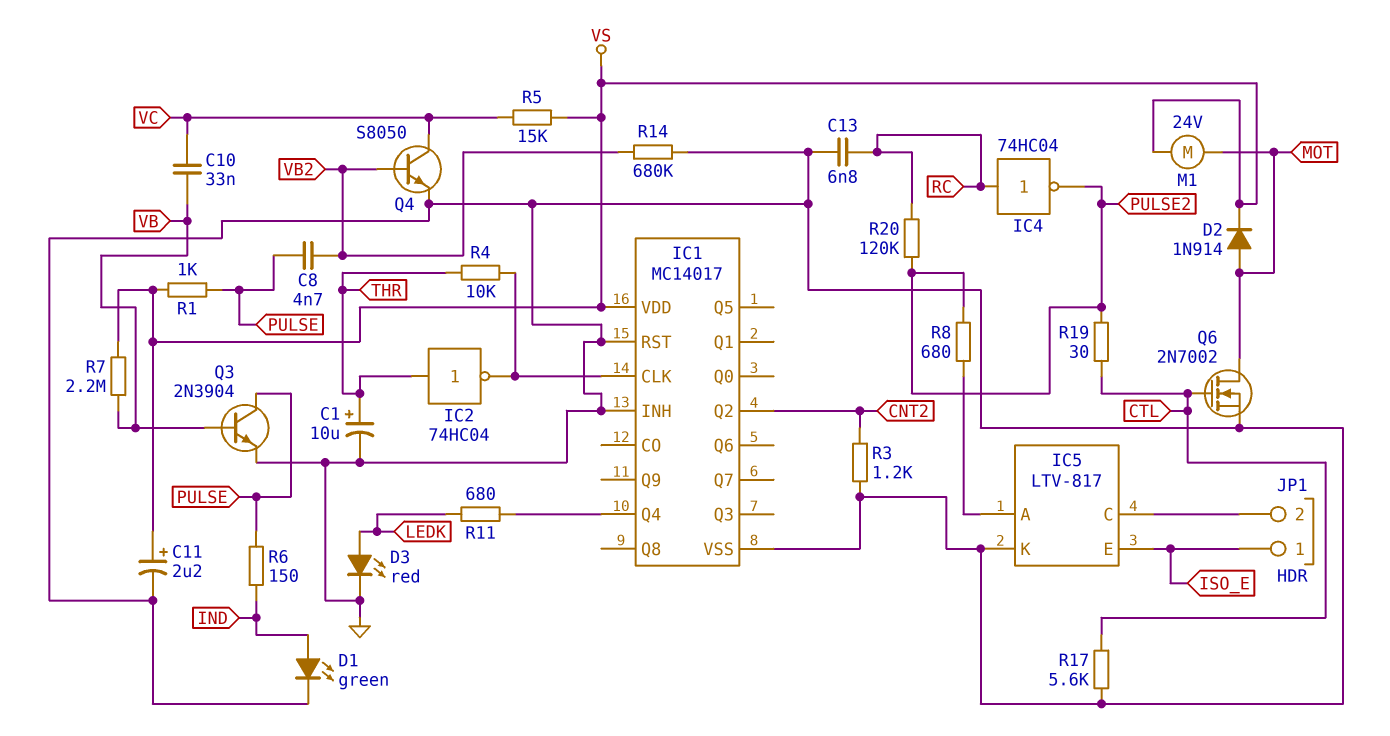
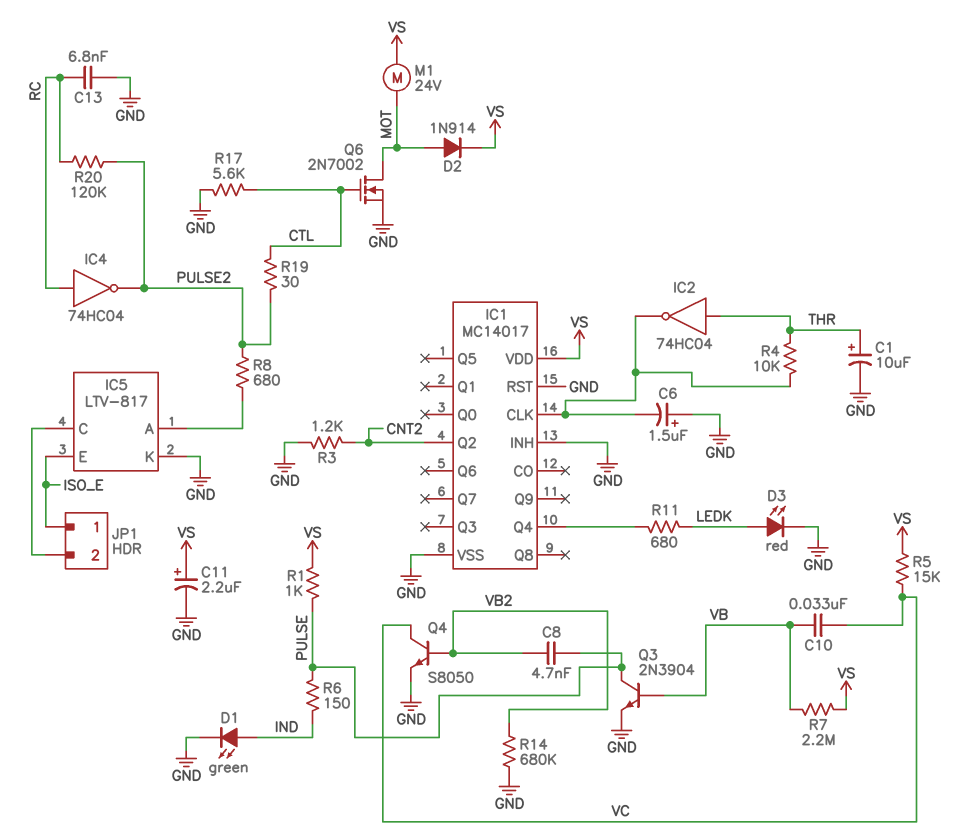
C6: none -> 1.5uF (plus GND, minus IC1/CLK)

